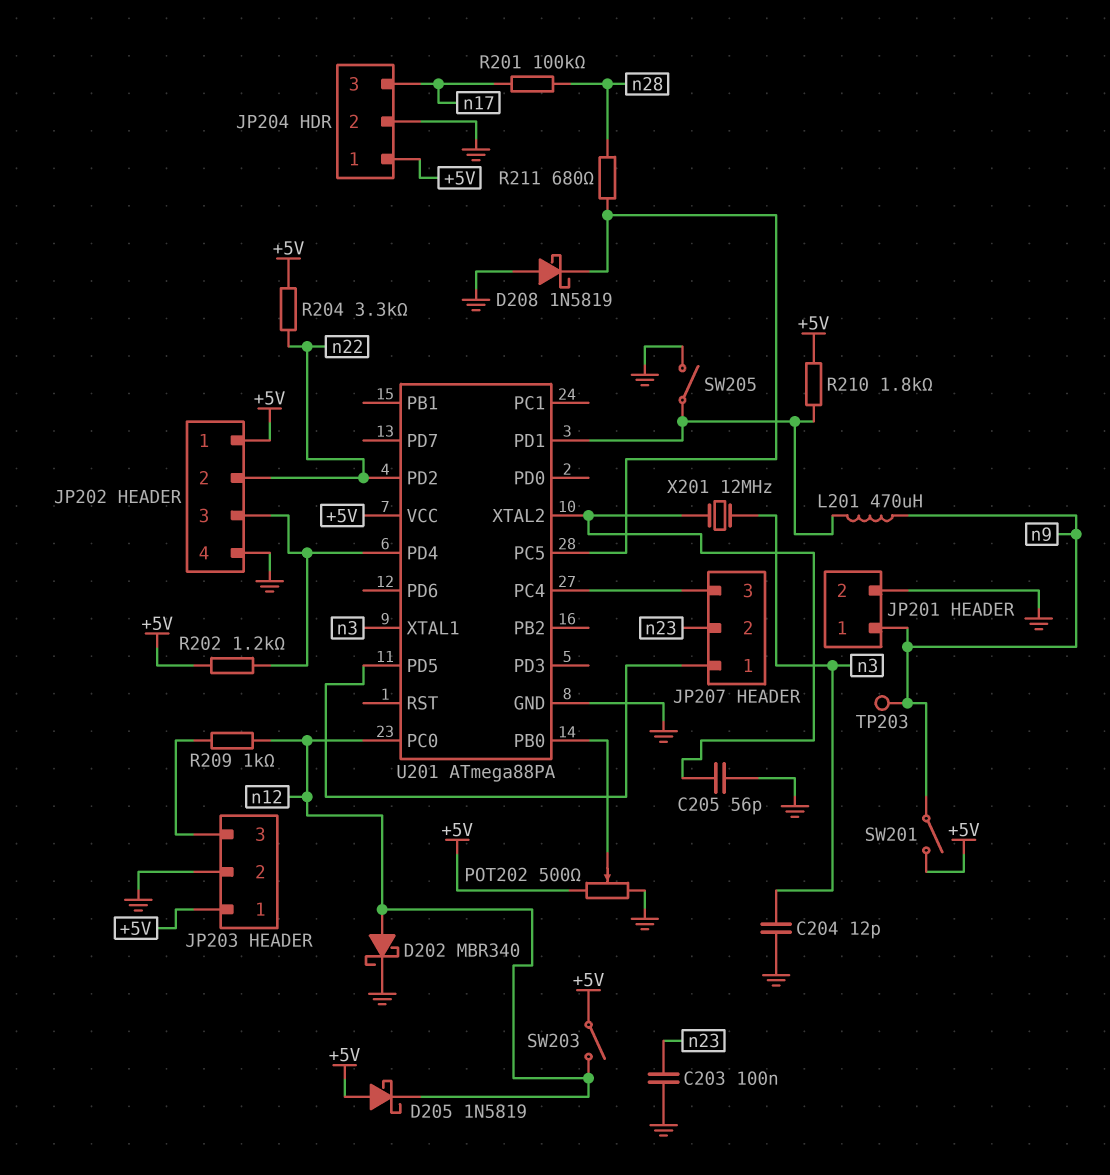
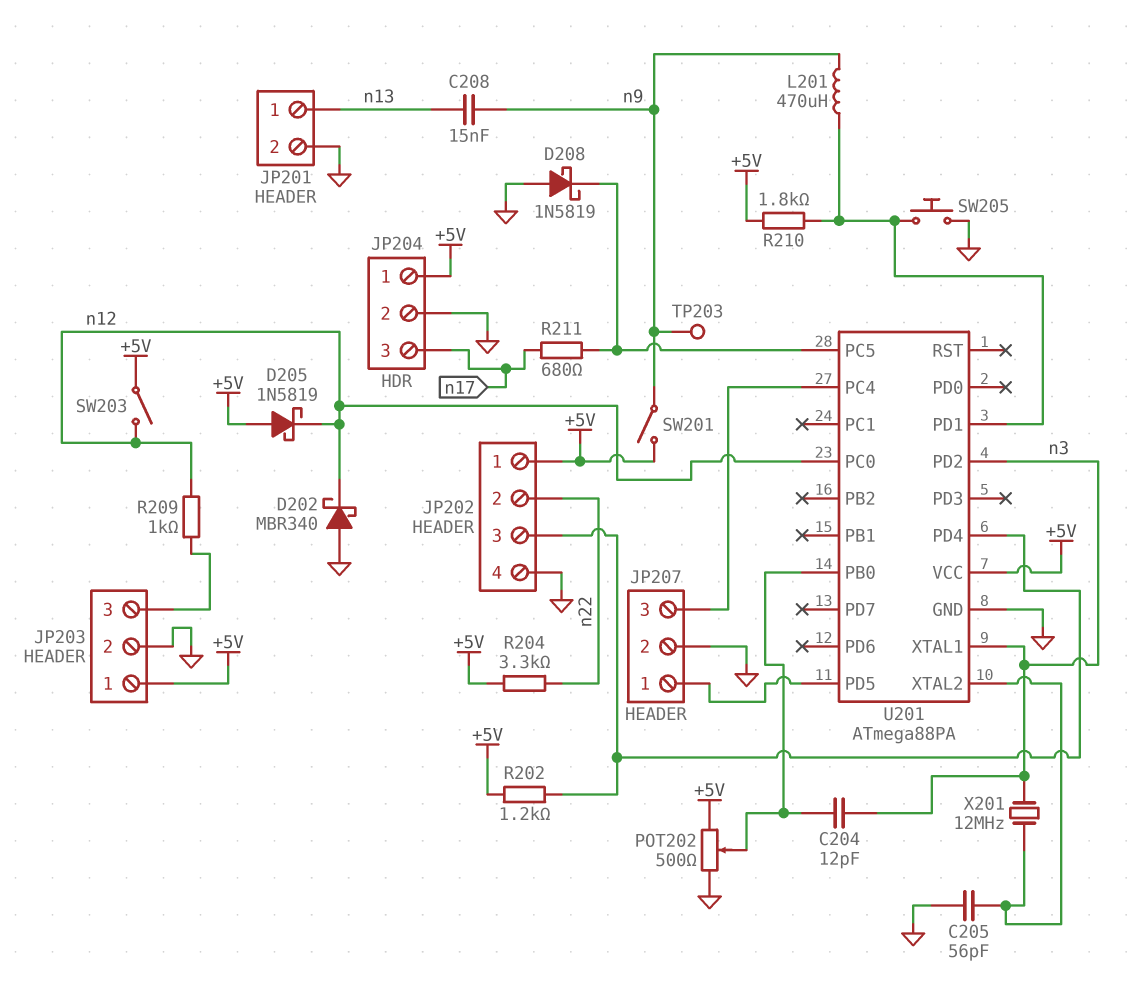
C203: 100nF (GND, n23) -> none
C204: 12pF (GND, n3) -> 12pF (U201/PB0, n3)
C208: none -> 15nF (n9, n13)
D202: schottky MBR340 (A n12, K GND) -> schottky MBR340 (A GND, K n12)
JP201 pin 1: n9 -> n13
JP207 pin 2: n23 -> GND
R201: 100k (n17, n28) -> none
R211: 680 (U201/PC5, n28) -> 680 (U201/PC5, n17)
SW205: switch (GND, U201/PD1) -> button (GND, U201/PD1)
U201 pin PD2: n22 -> n3

